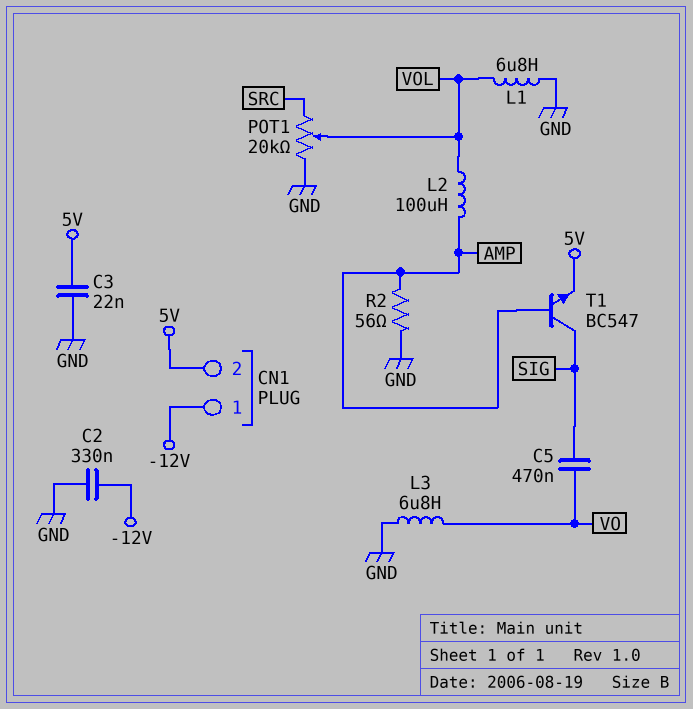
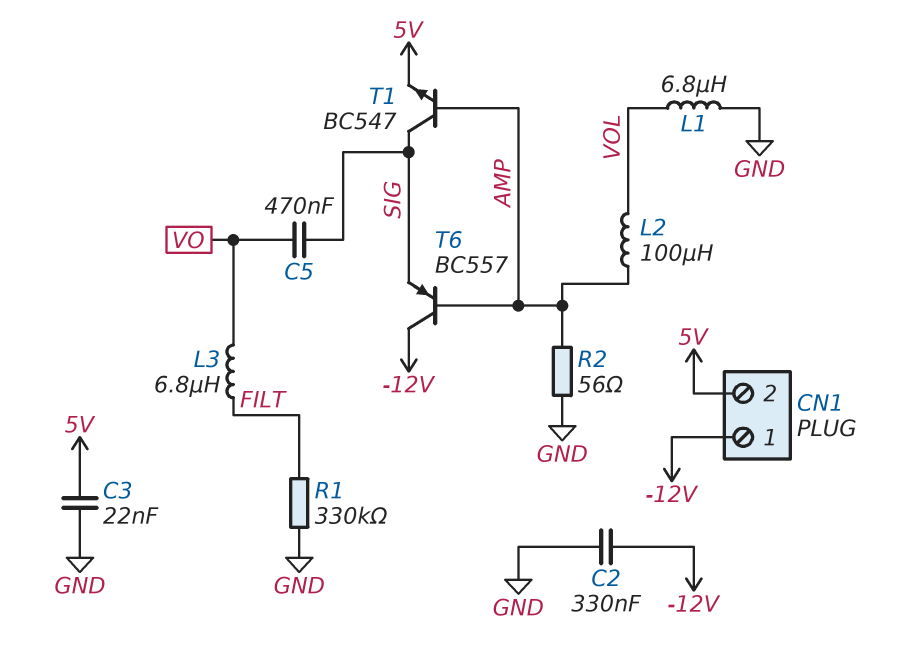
L3: 6.8uH (GND, VO) -> 6.8uH (FILT, VO)
POT1: 20k (GND, SRC, wiper VOL) -> none
R1: none -> 330k (FILT, GND)
T6: none -> PNP BC557 (B AMP, C -12V, E SIG)

